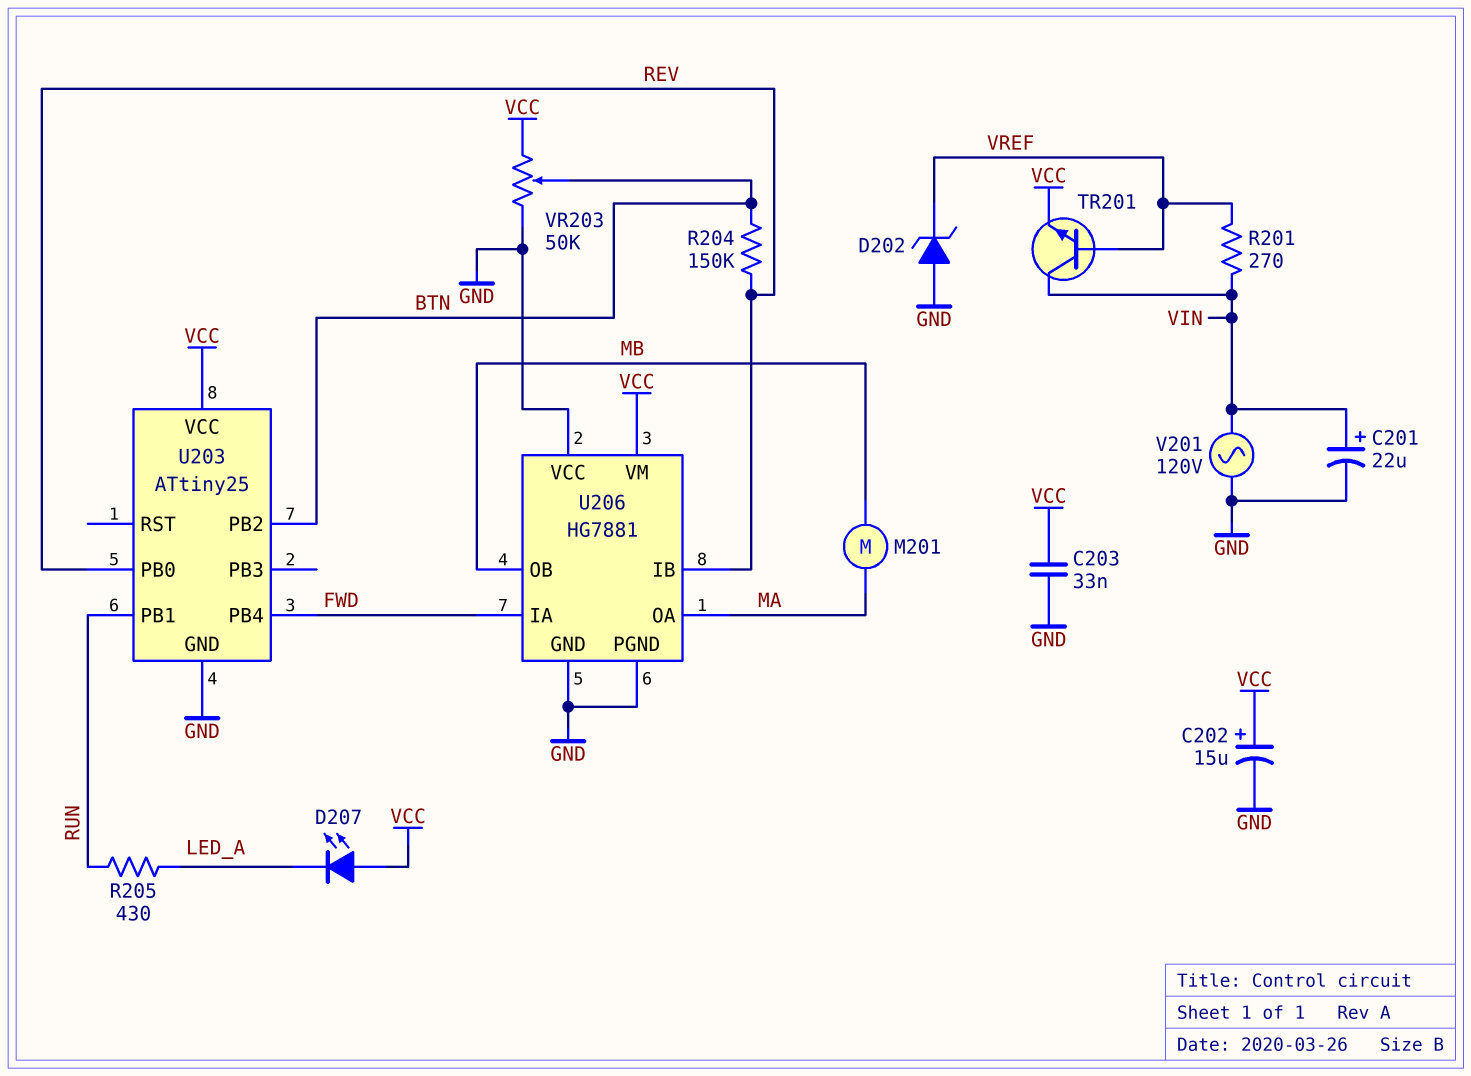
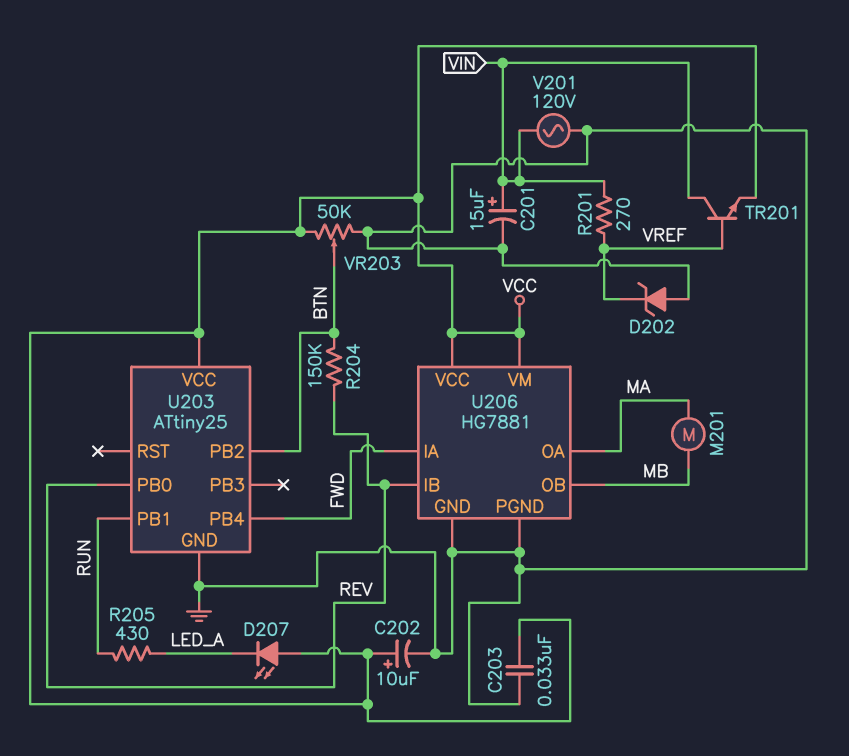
C201: 22uF (plus VIN, minus GND) -> 15uF (plus VIN, minus GND)
C202: 15uF (plus VCC, minus GND) -> 10uF (plus VCC, minus GND)
U206 pin VCC: GND -> VCC

